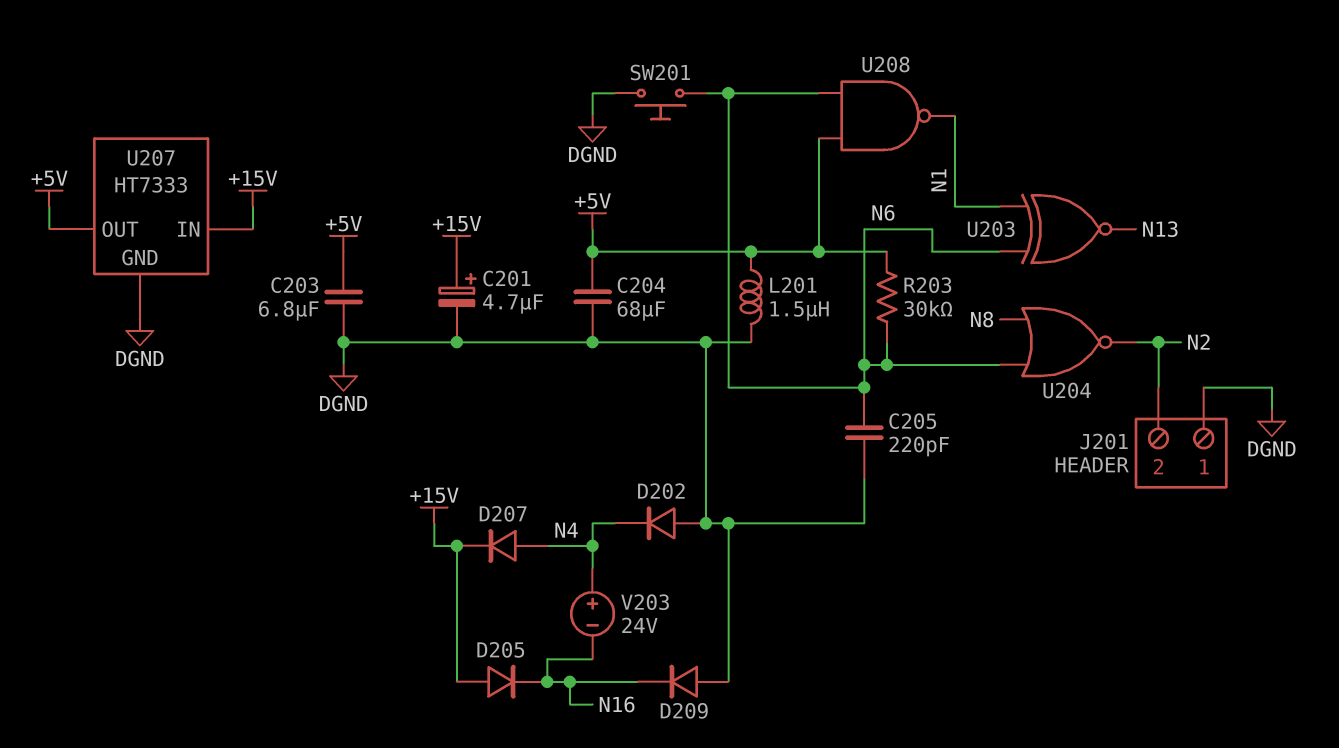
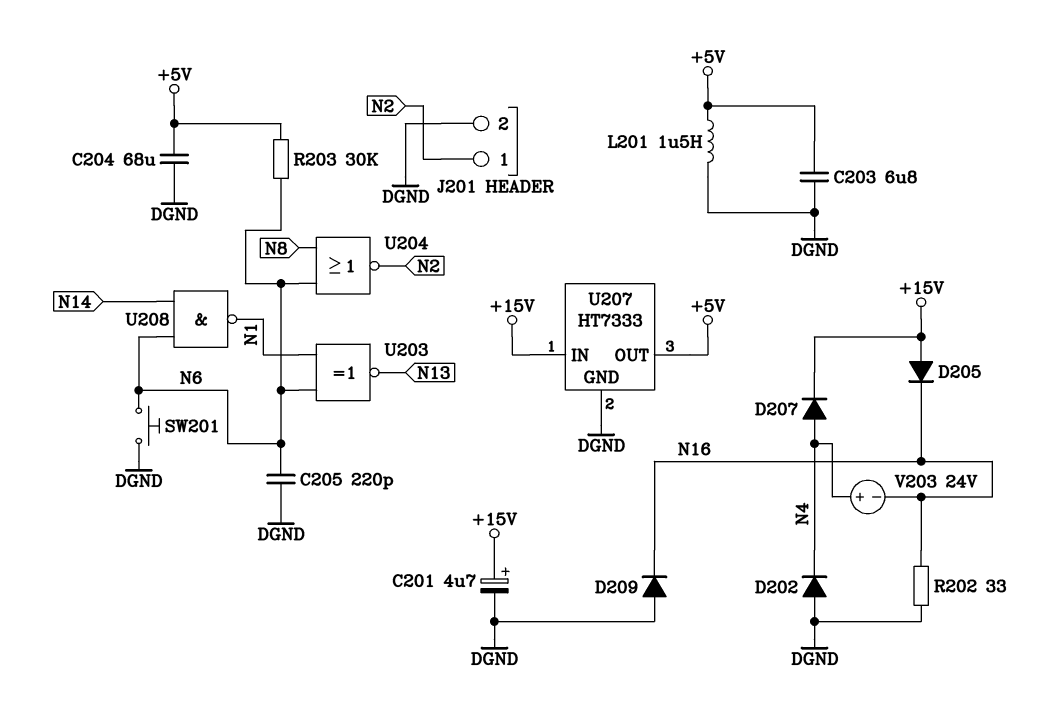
J201 pin 1: DGND -> N2
J201 pin 2: N2 -> DGND
R202: none -> 33 (DGND, N16)
U208: NAND (in +5V, in N6, out N1) -> NAND (in N6, in N14, out N1)

